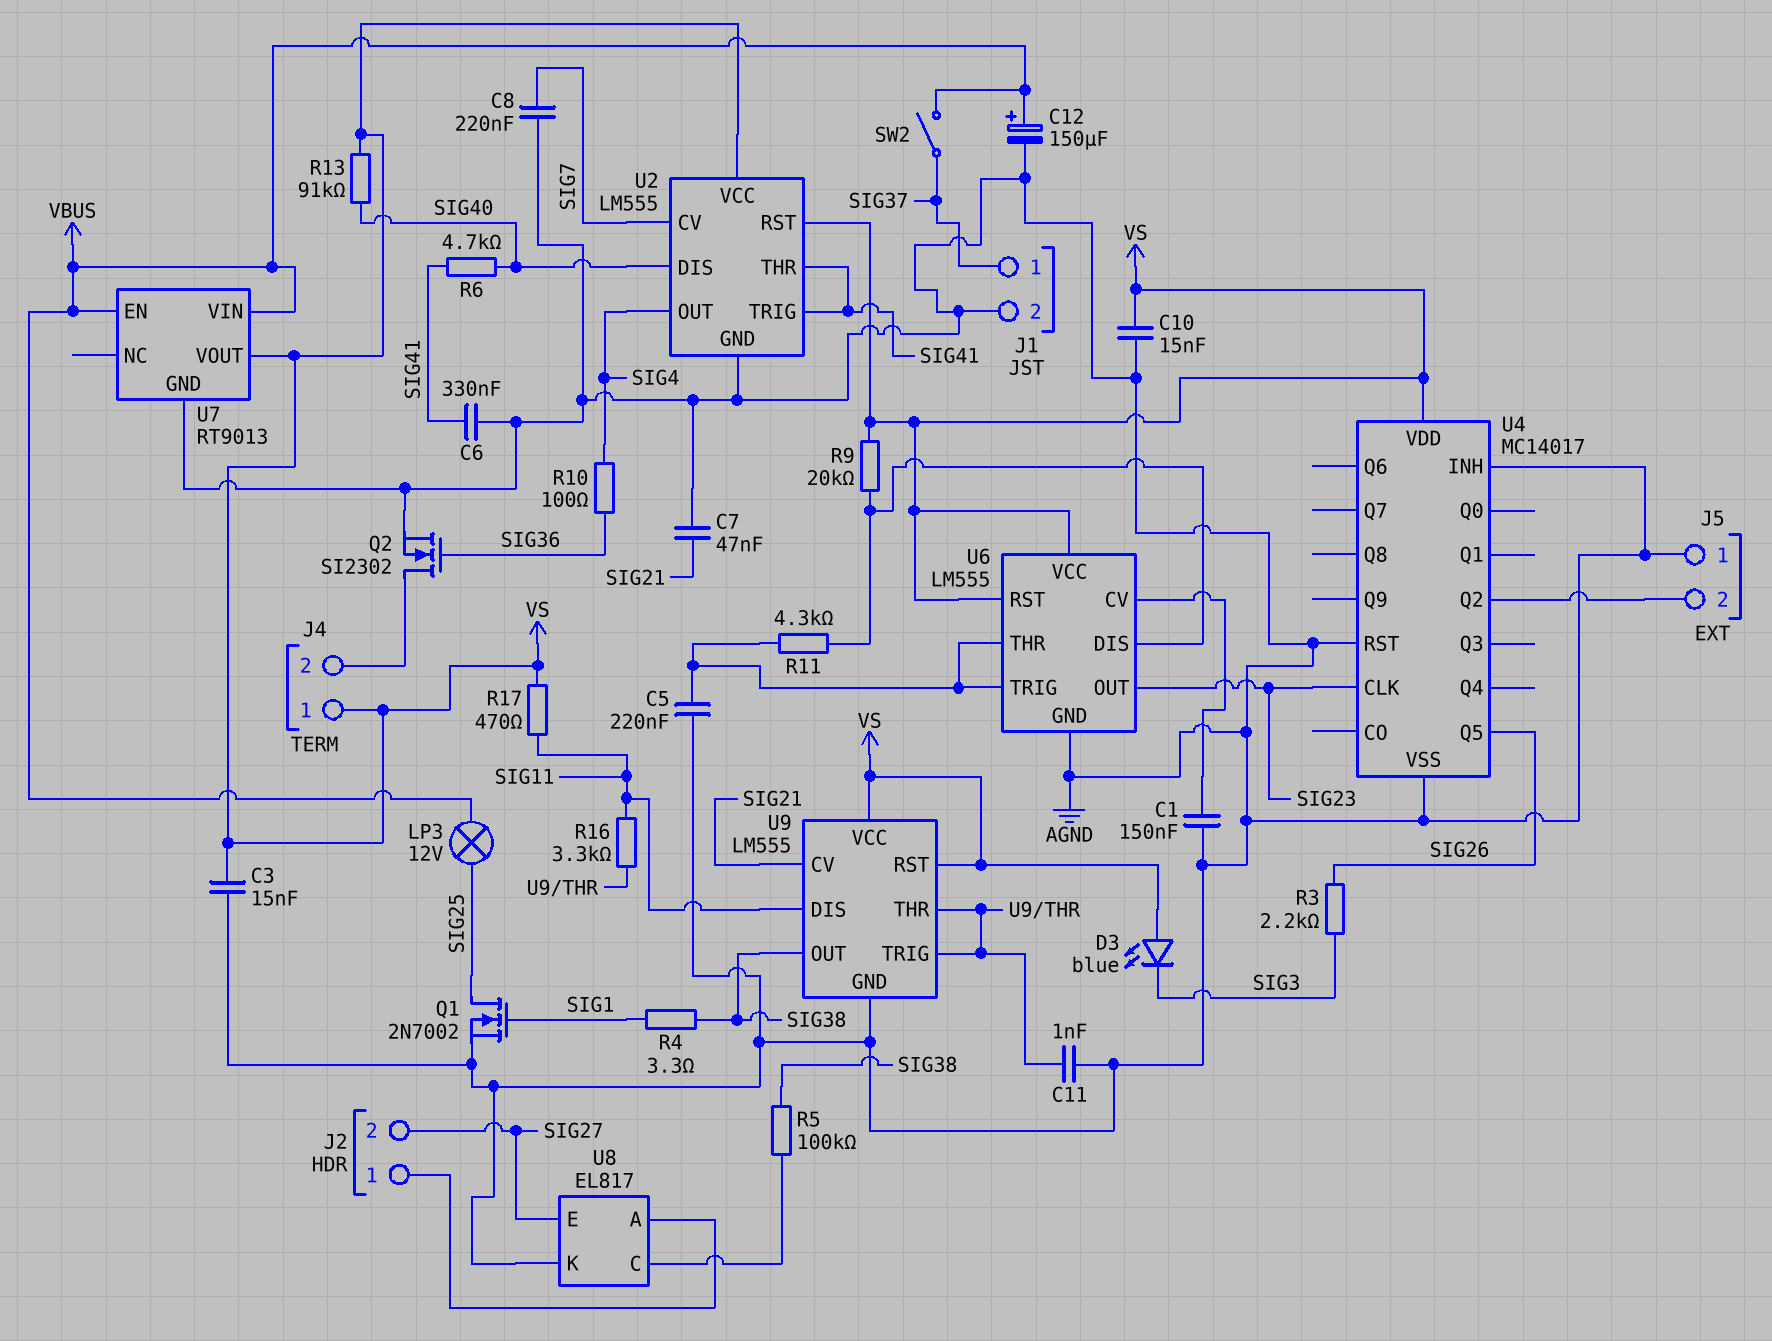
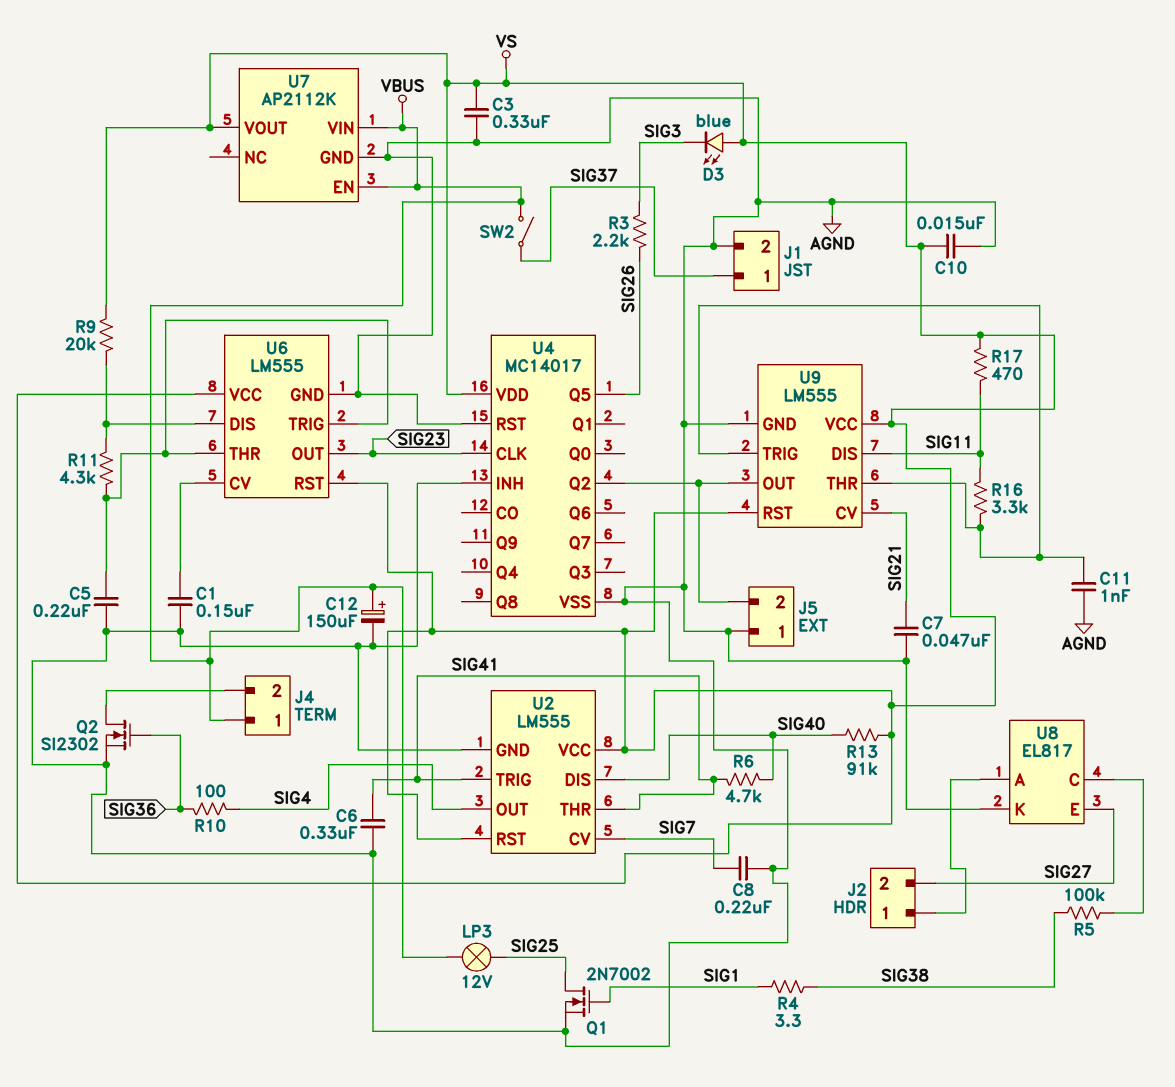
C3: 15nF (AGND, VS) -> 330nF (AGND, VS)
J4 pin 1: VS -> VBUS
U7: RT9013 -> AP2112K
U9 pin OUT: SIG38 -> J5/2

